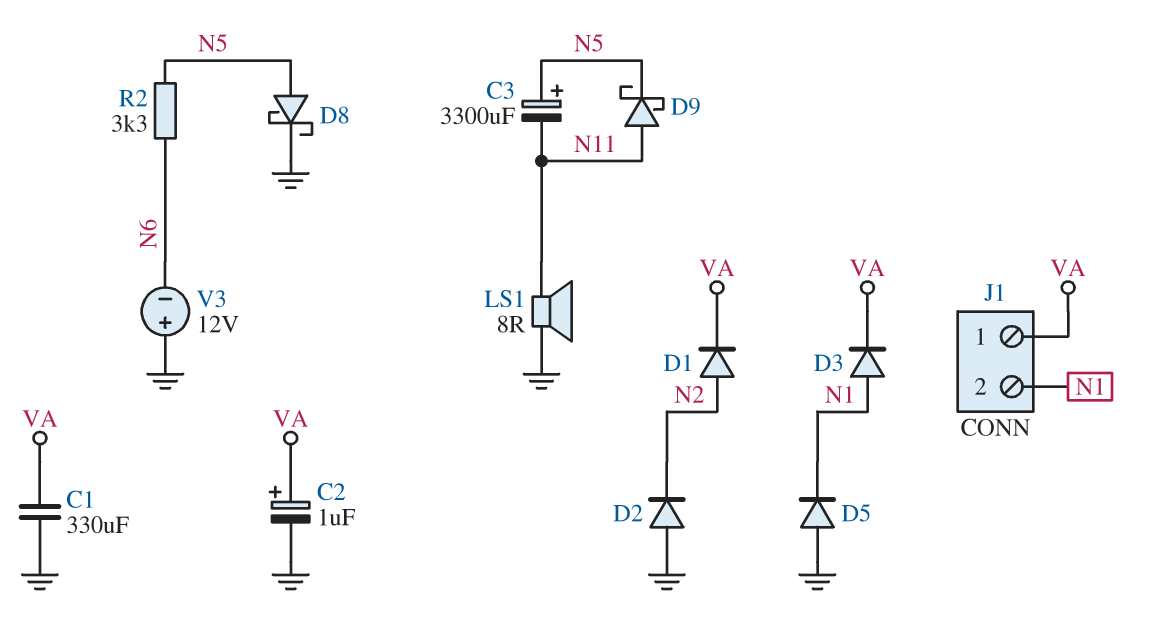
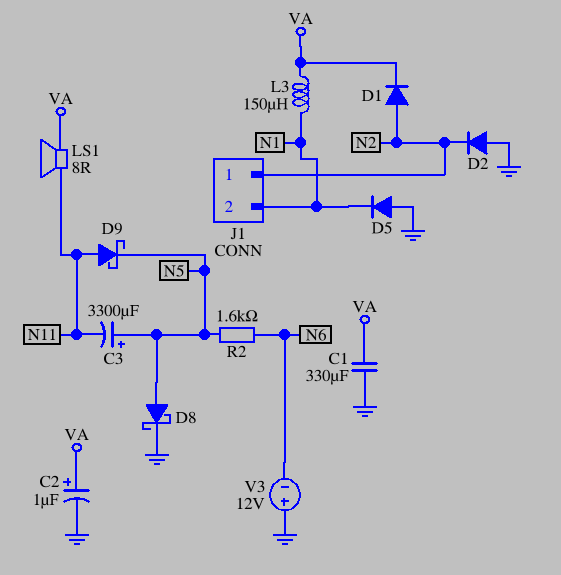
D3: diode (A N1, K VA) -> none
J1 pin 1: VA -> N2
L3: none -> 150uH (N1, VA)
LS1: speaker 8R (GND, N11) -> speaker 8R (N11, VA)
R2: 3.3k (N5, N6) -> 1.6k (N5, N6)

